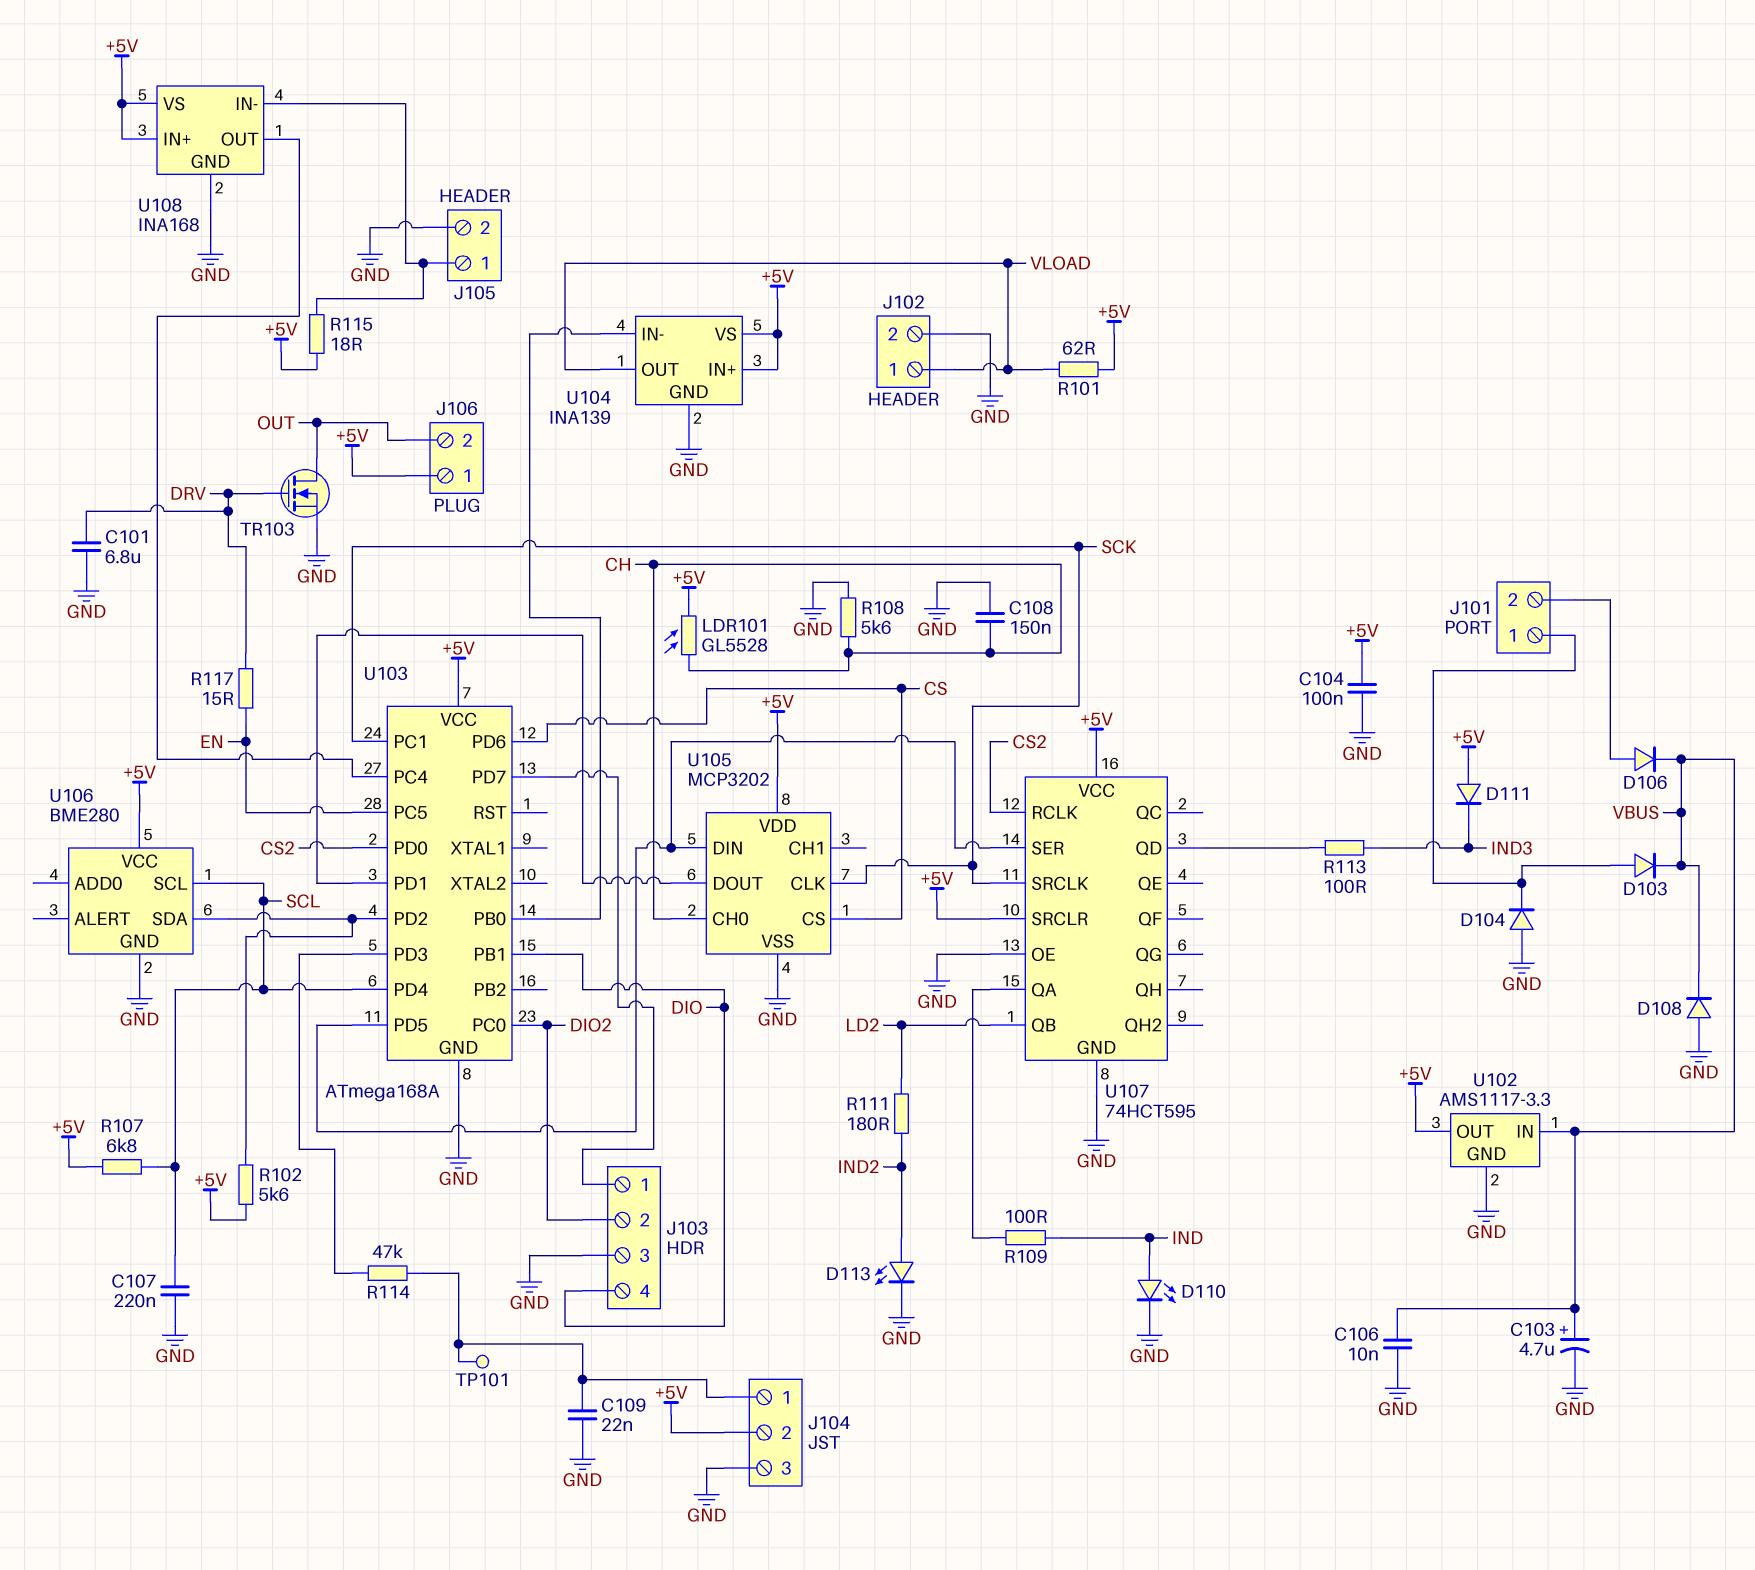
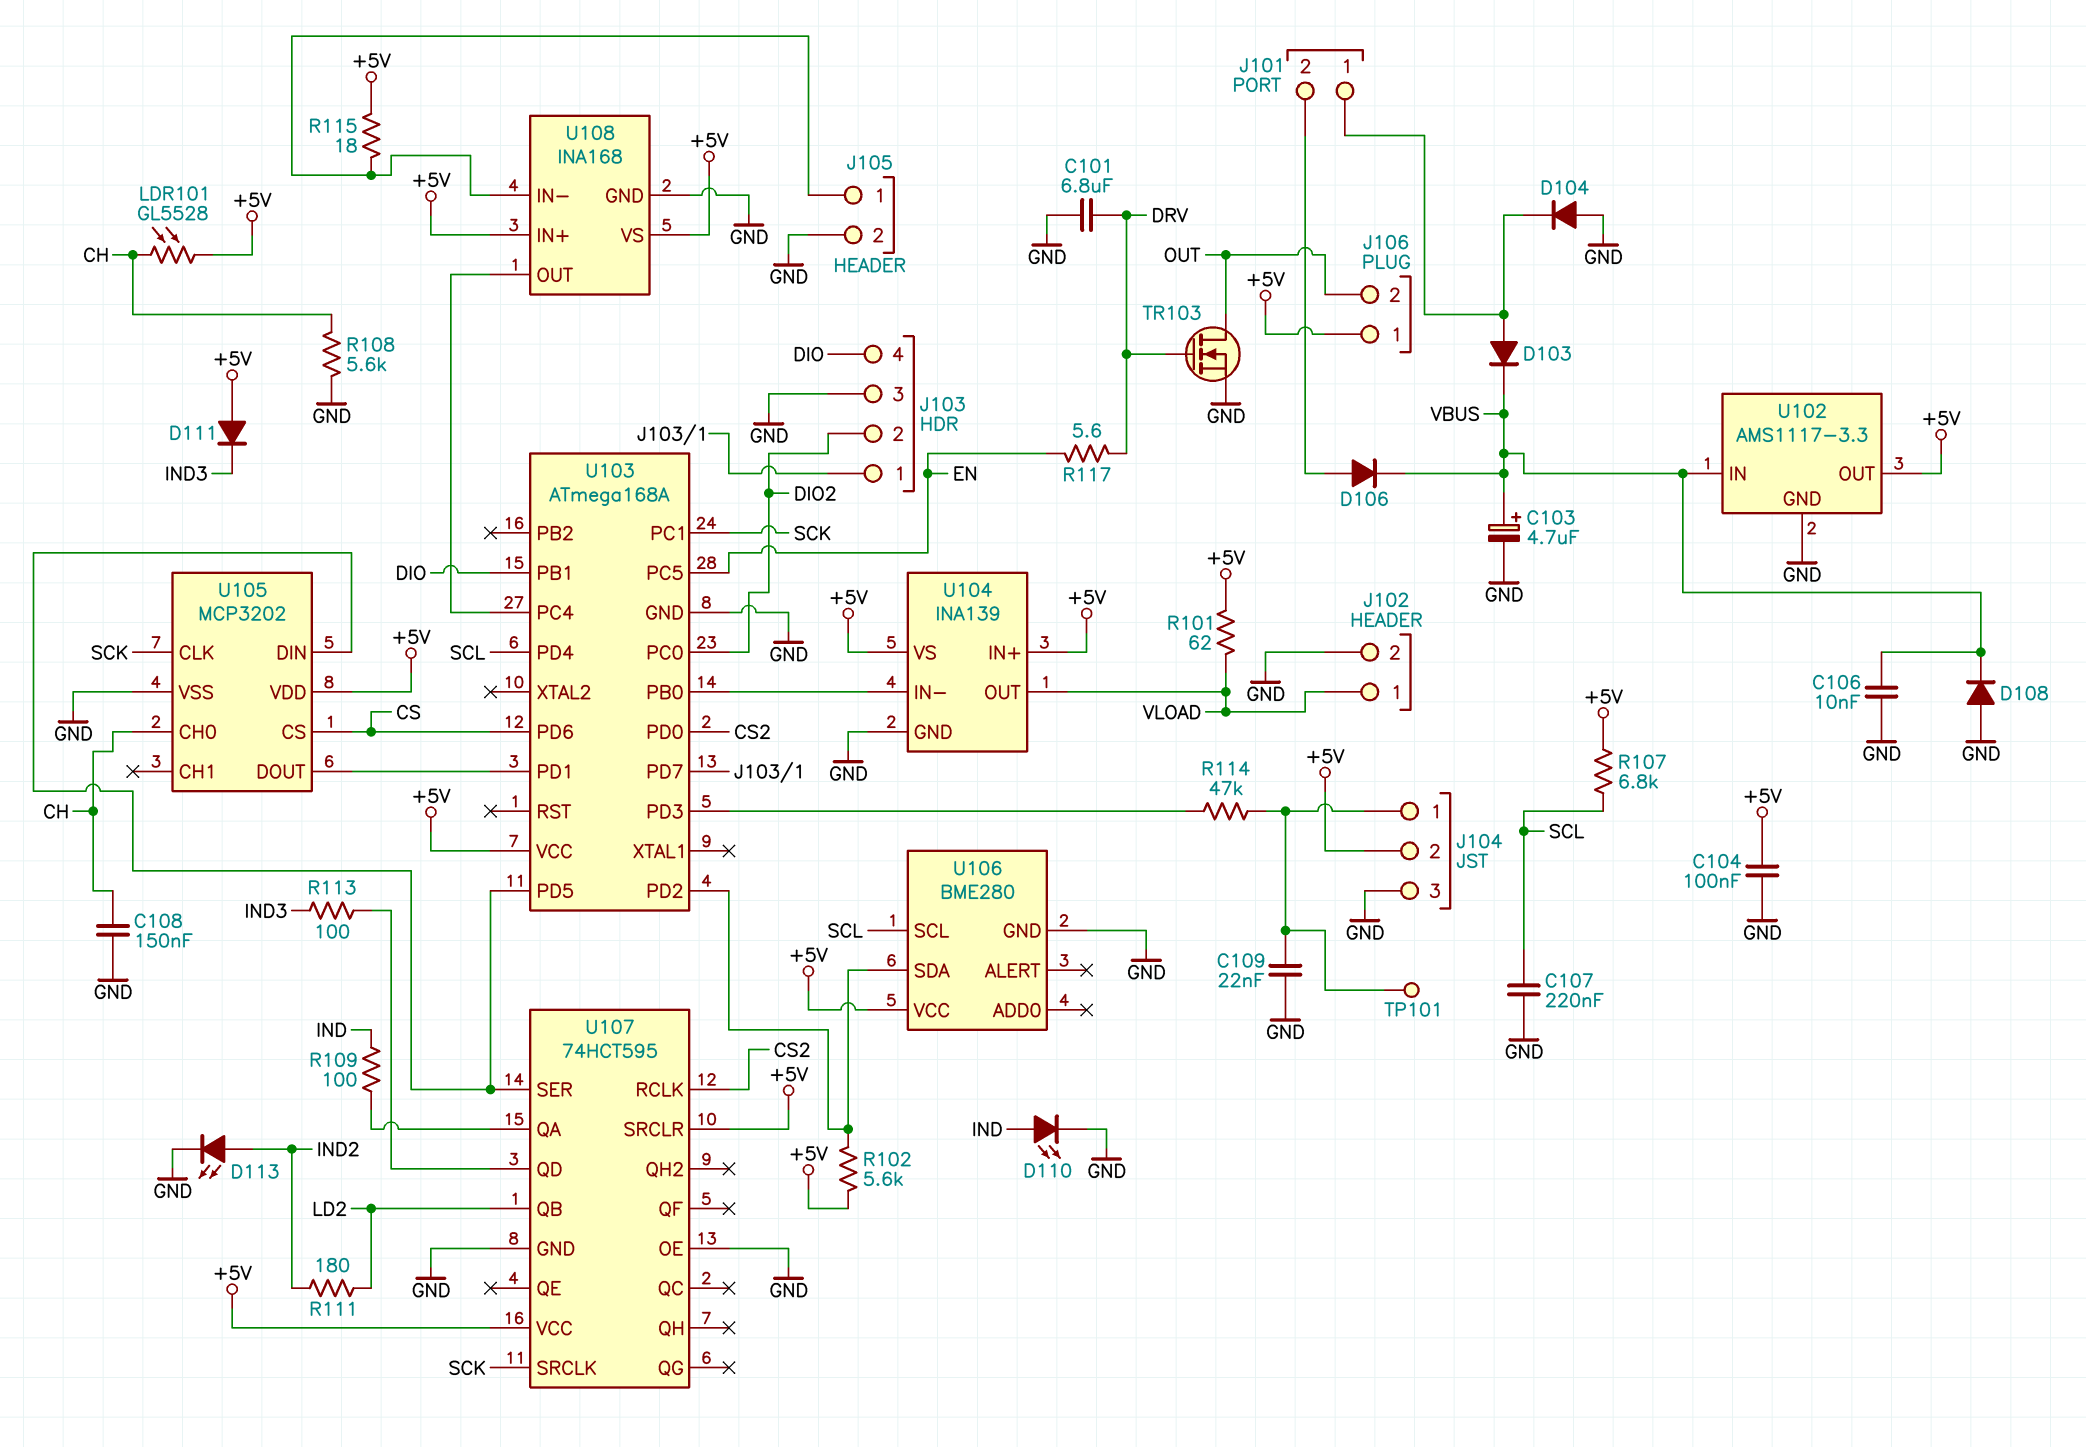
R117: 15 (DRV, EN) -> 5.6 (DRV, EN)

